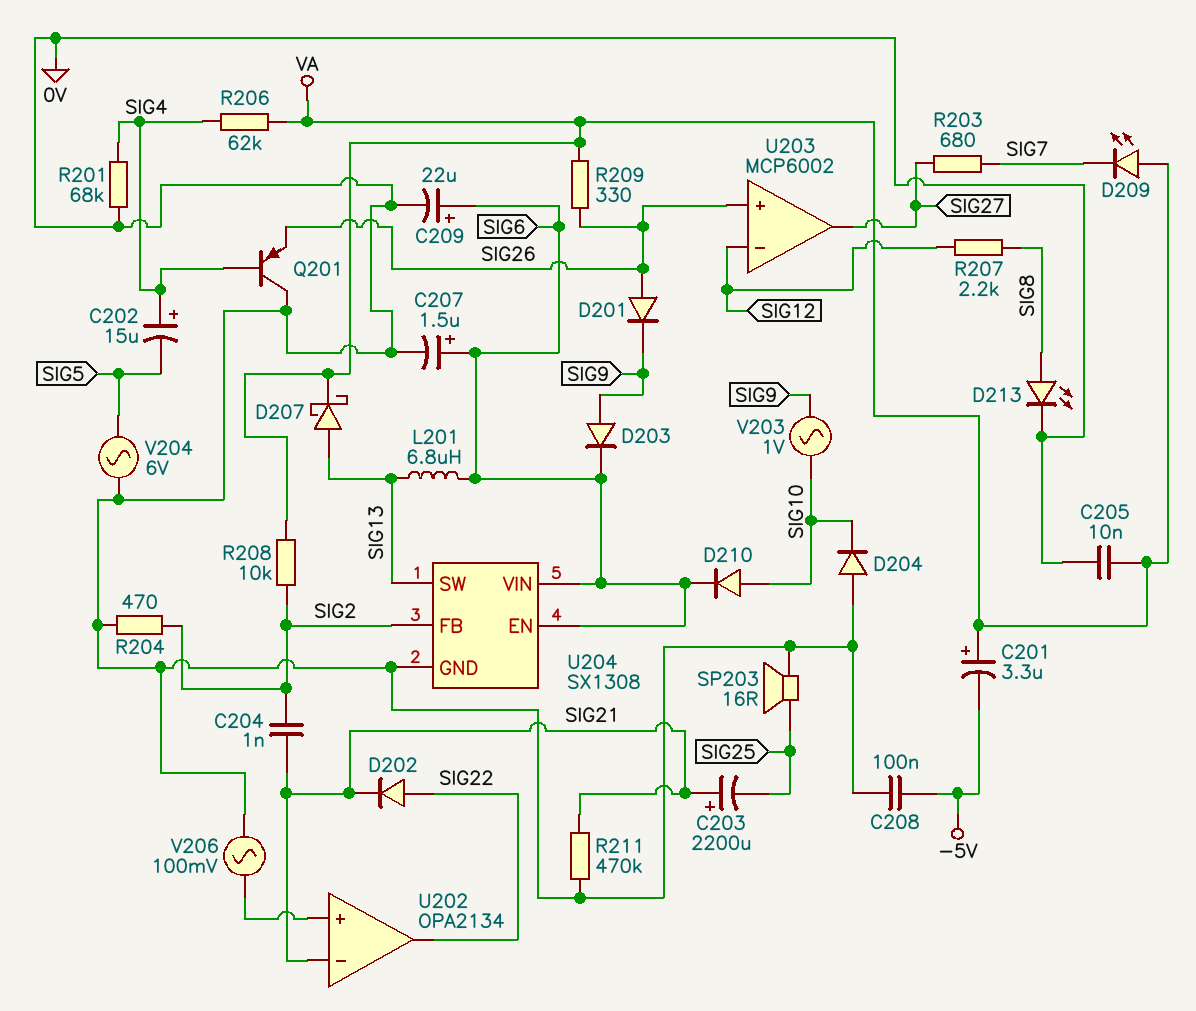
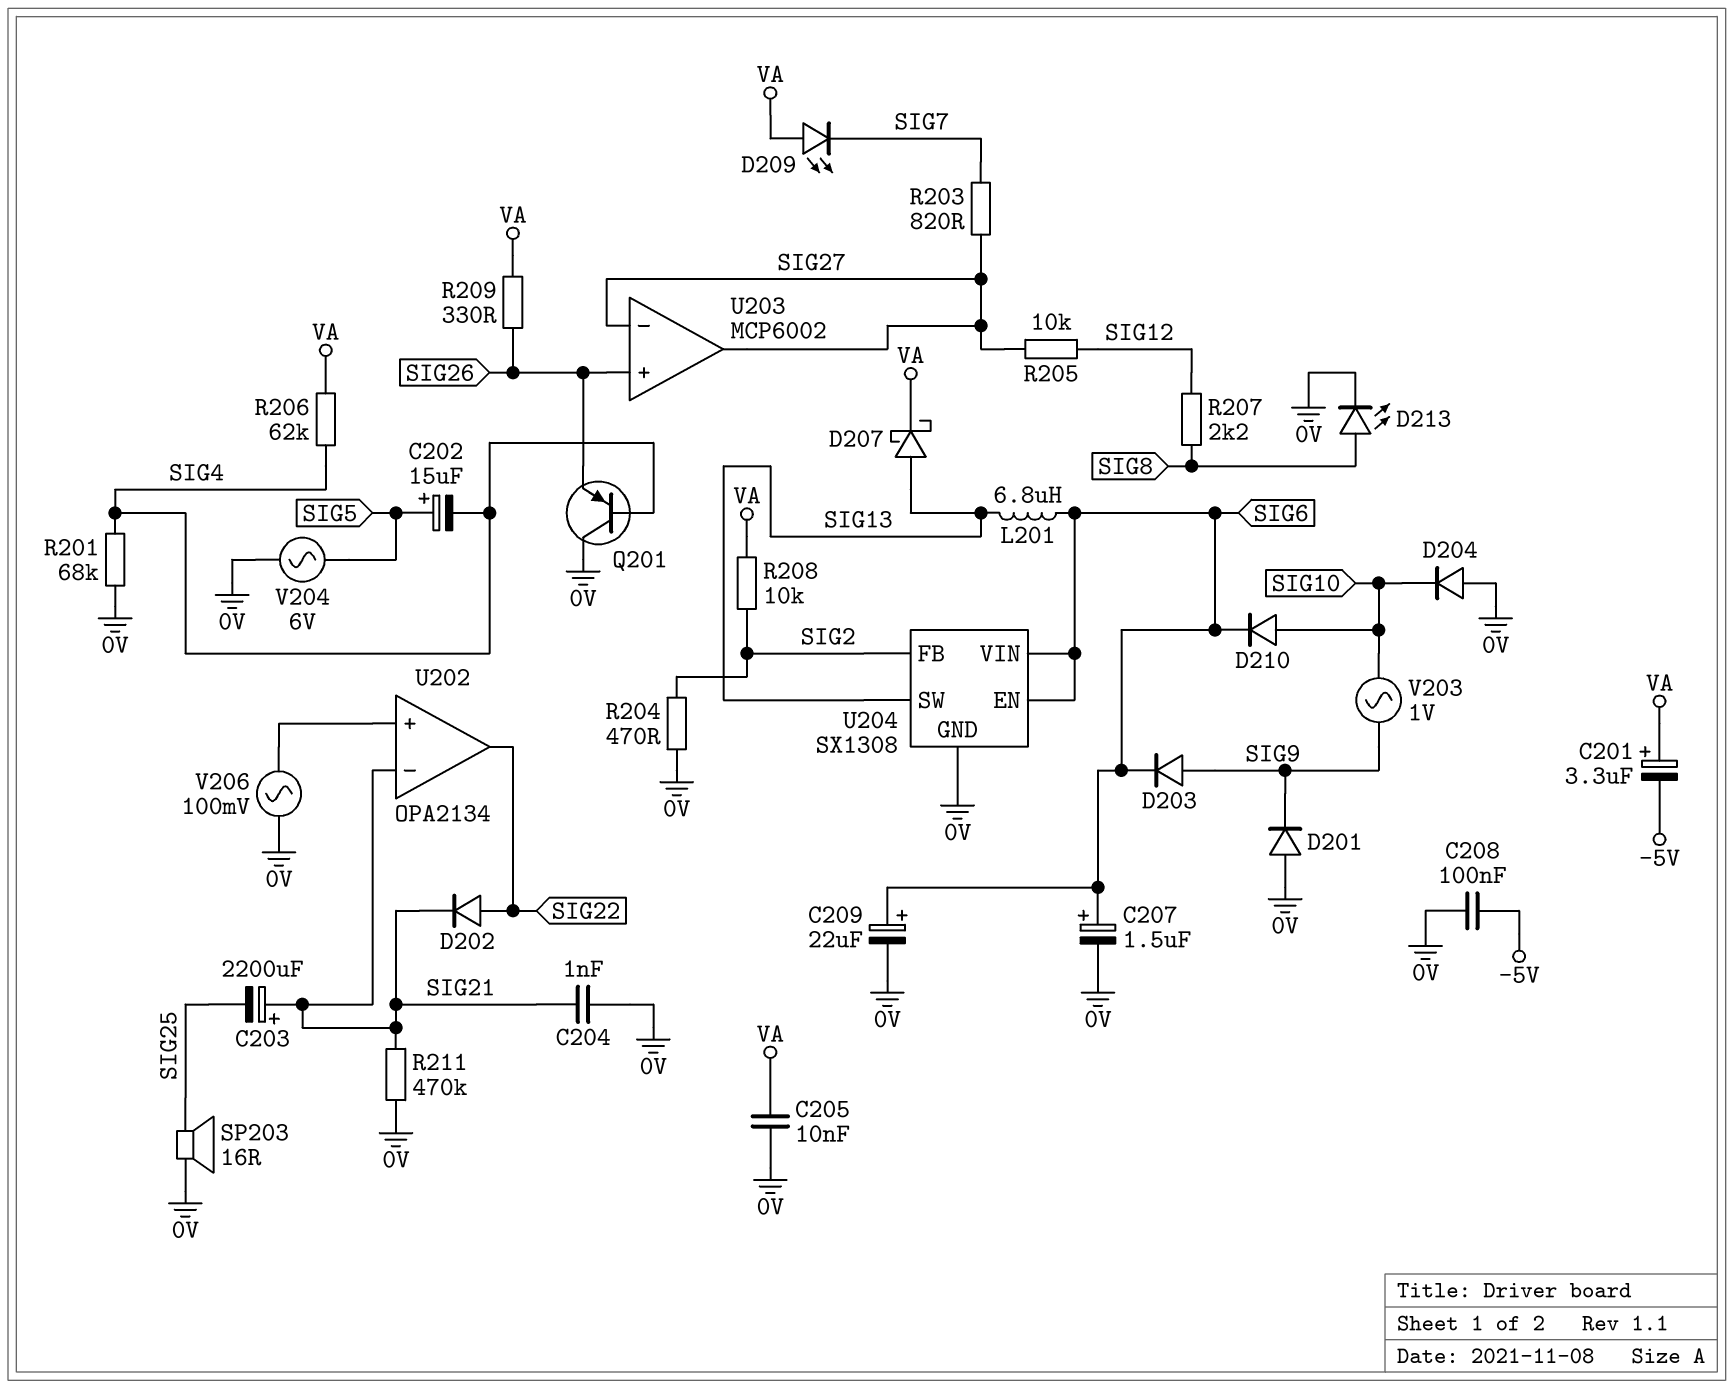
C202: 15uF (plus SIG4, minus SIG5) -> 15uF (plus SIG5, minus SIG4)
C204: 1nF (SIG2, SIG21) -> 1nF (0V, SIG21)
D201: diode (A SIG26, K SIG9) -> diode (A 0V, K SIG9)
R203: 680 (SIG7, SIG27) -> 820 (SIG7, SIG27)
R205: none -> 10k (SIG12, SIG27)
U203 pin in-: SIG12 -> SIG27

